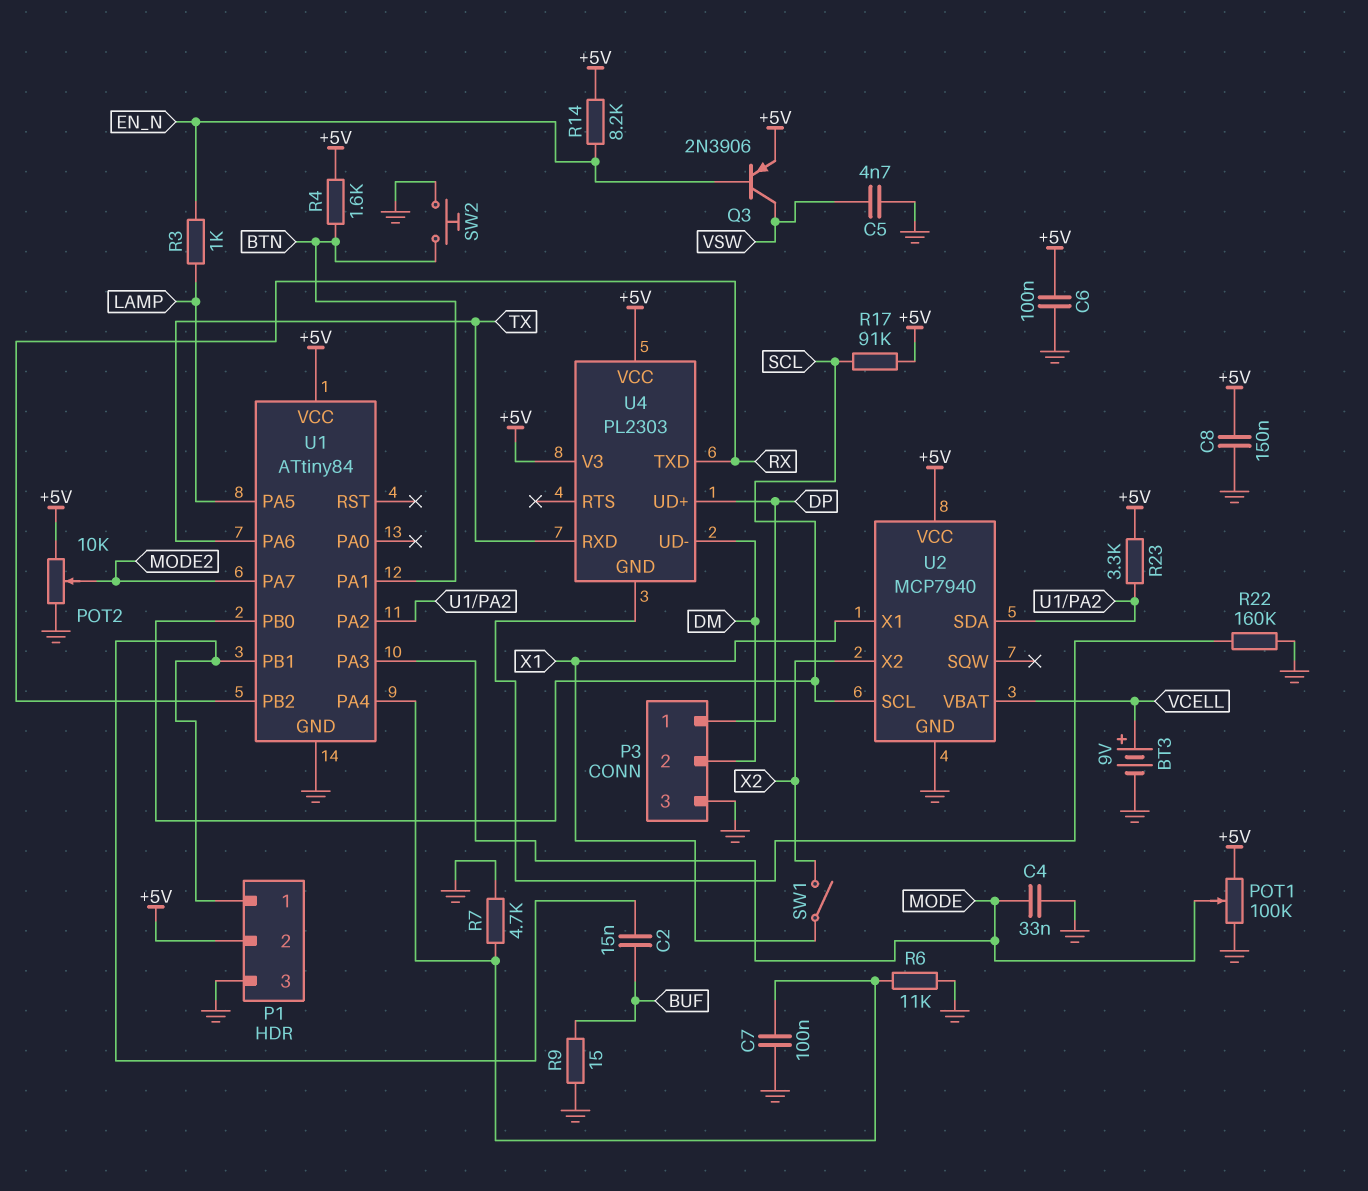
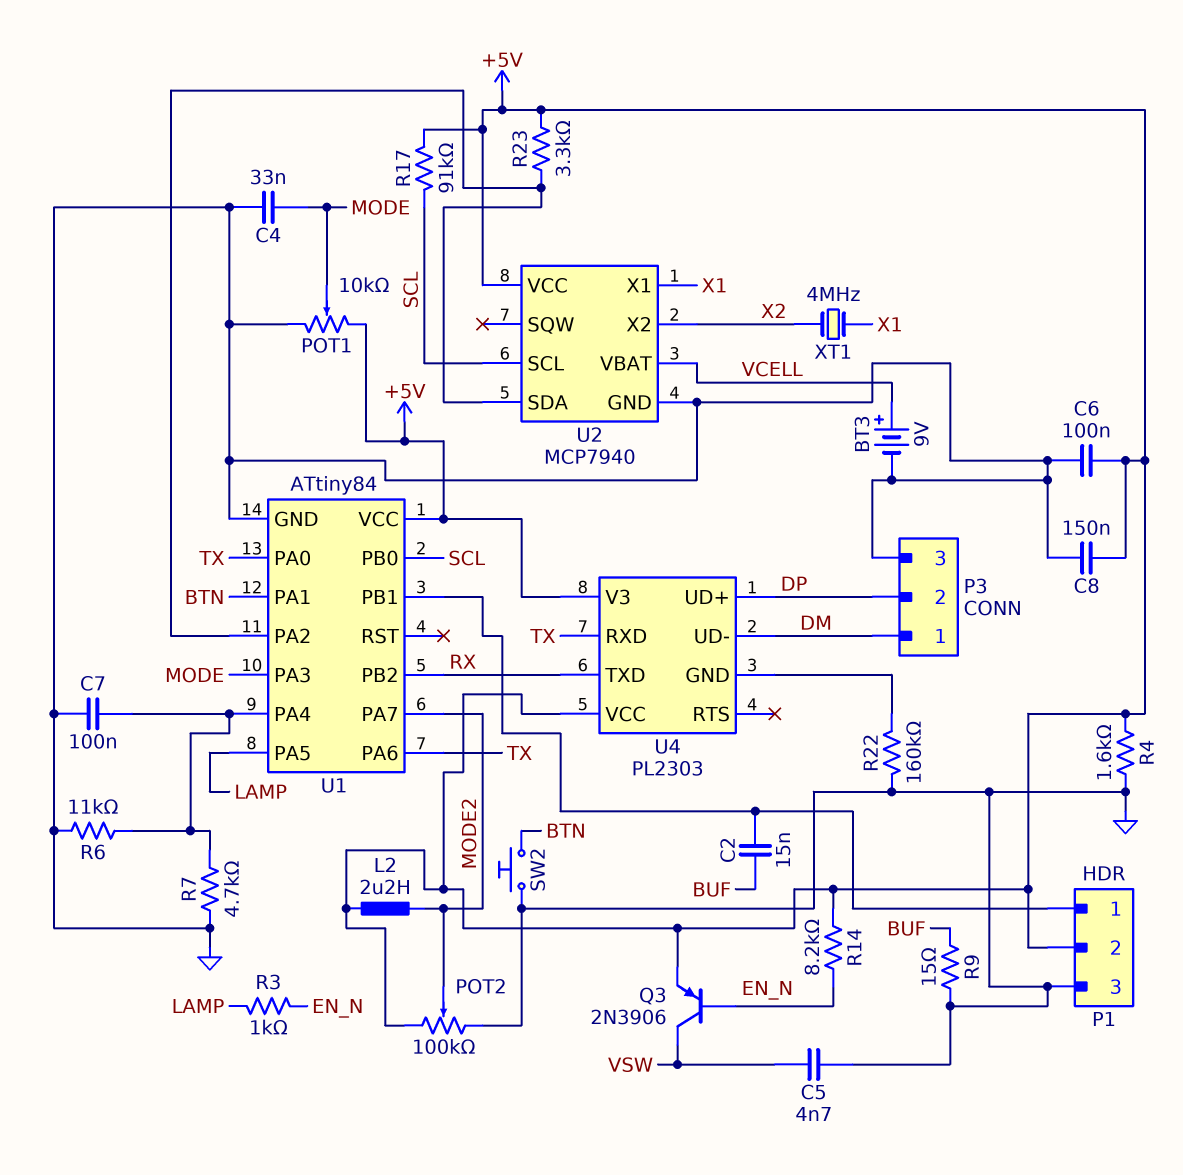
L2: none -> 2.2uH (+5V, MODE2)
P3 pin 1: DP -> DM
P3 pin 2: DM -> DP
POT1: 100k (+5V, GND, wiper MODE) -> 10k (+5V, GND, wiper MODE)
POT2: 10k (+5V, GND, wiper MODE2) -> 100k (+5V, GND, wiper MODE2)
R4: 1.6k (+5V, BTN) -> 1.6k (+5V, GND)
SW1: switch (X1, X2) -> none
U1 pin PA0: none -> TX
XT1: none -> 4MHz (X1, X2)

